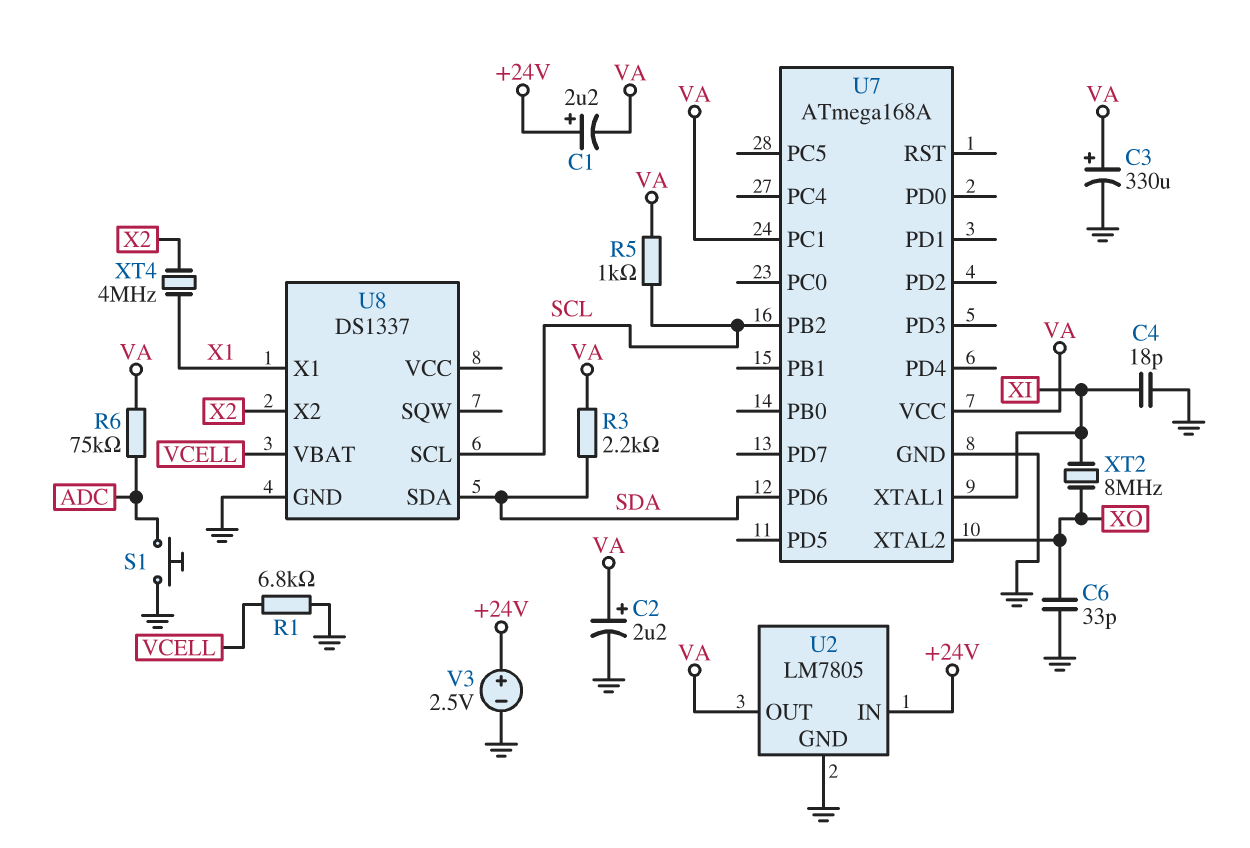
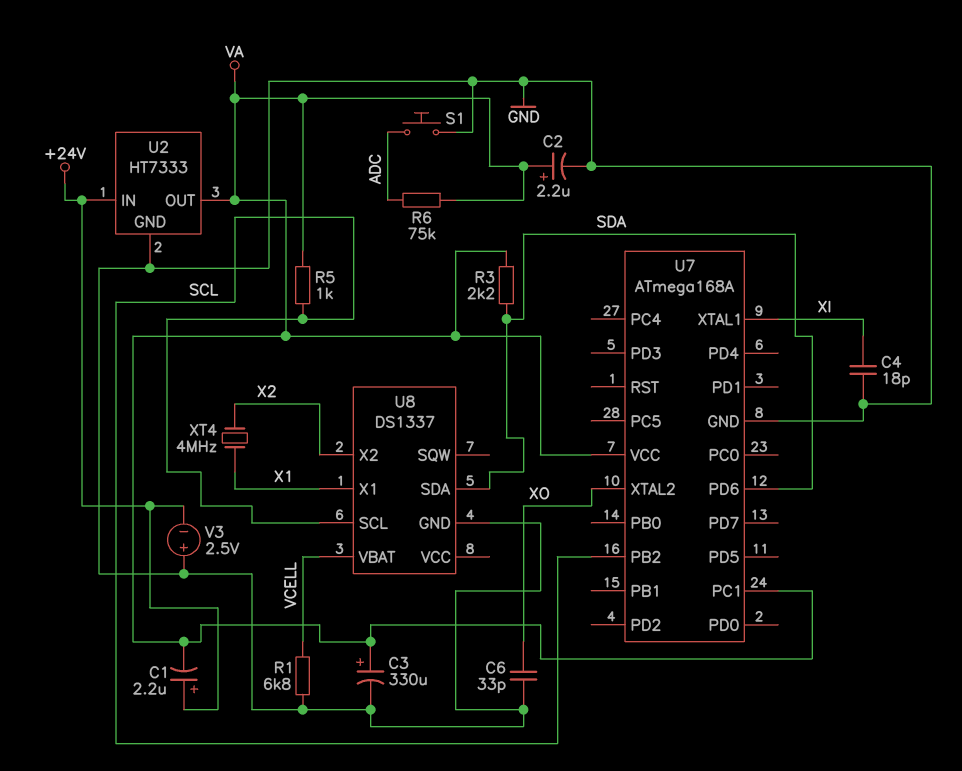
U2: LM7805 -> HT7333
V3: 2.5V (plus +24V, minus GND) -> 2.5V (plus GND, minus +24V)
XT2: 8MHz (XI, XO) -> none

